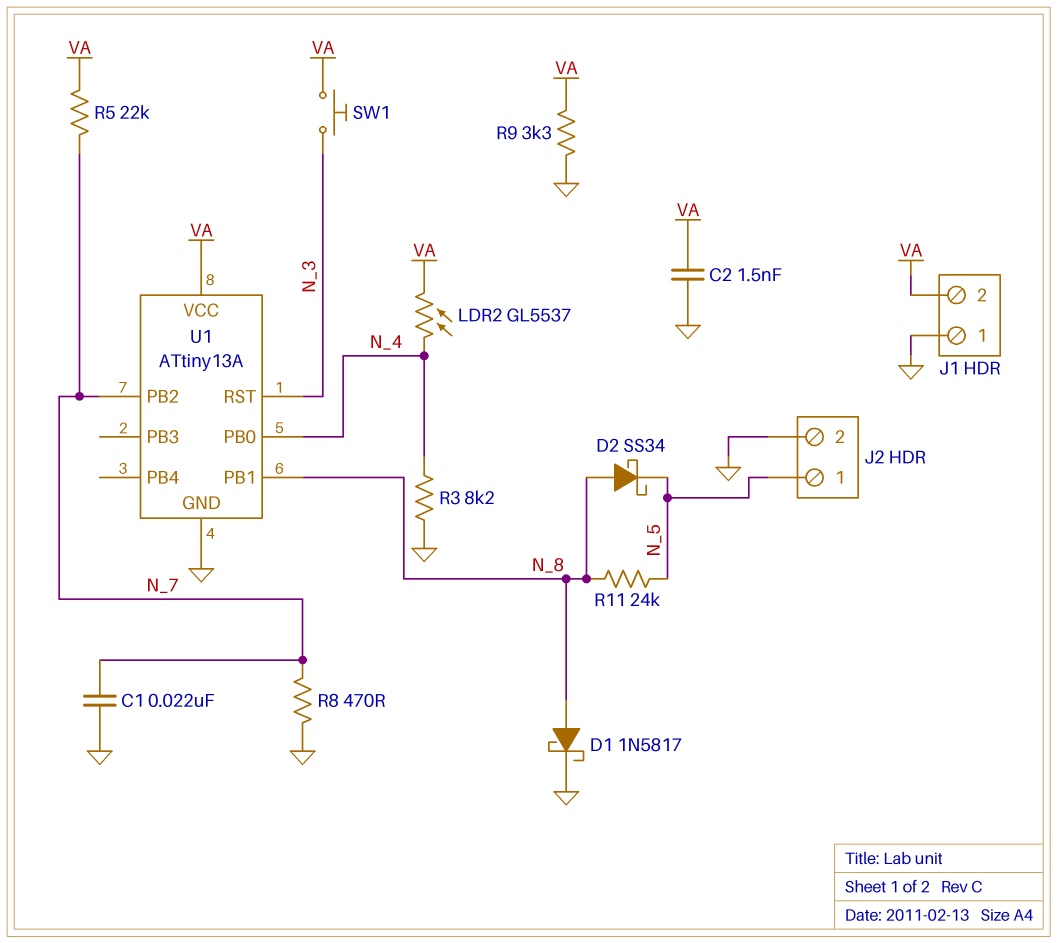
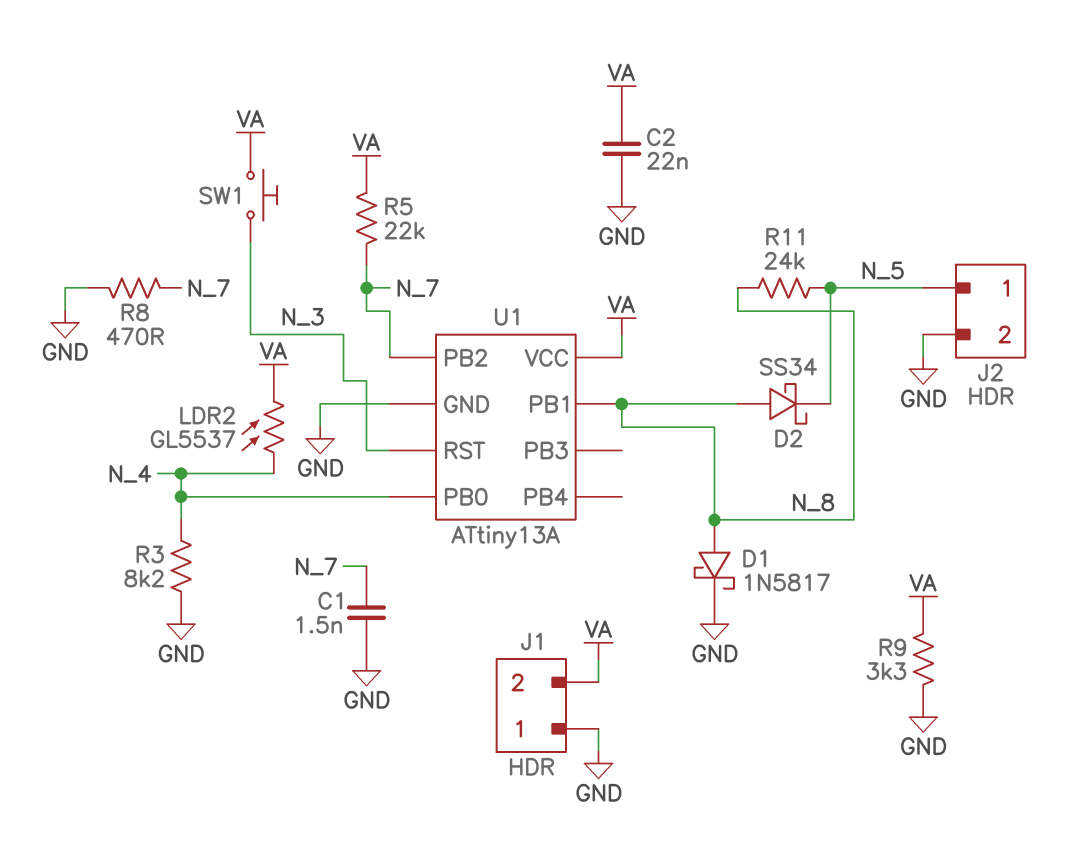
C1: 22nF (GND, N_7) -> 1.5nF (GND, N_7)
C2: 1.5nF (GND, VA) -> 22nF (GND, VA)

